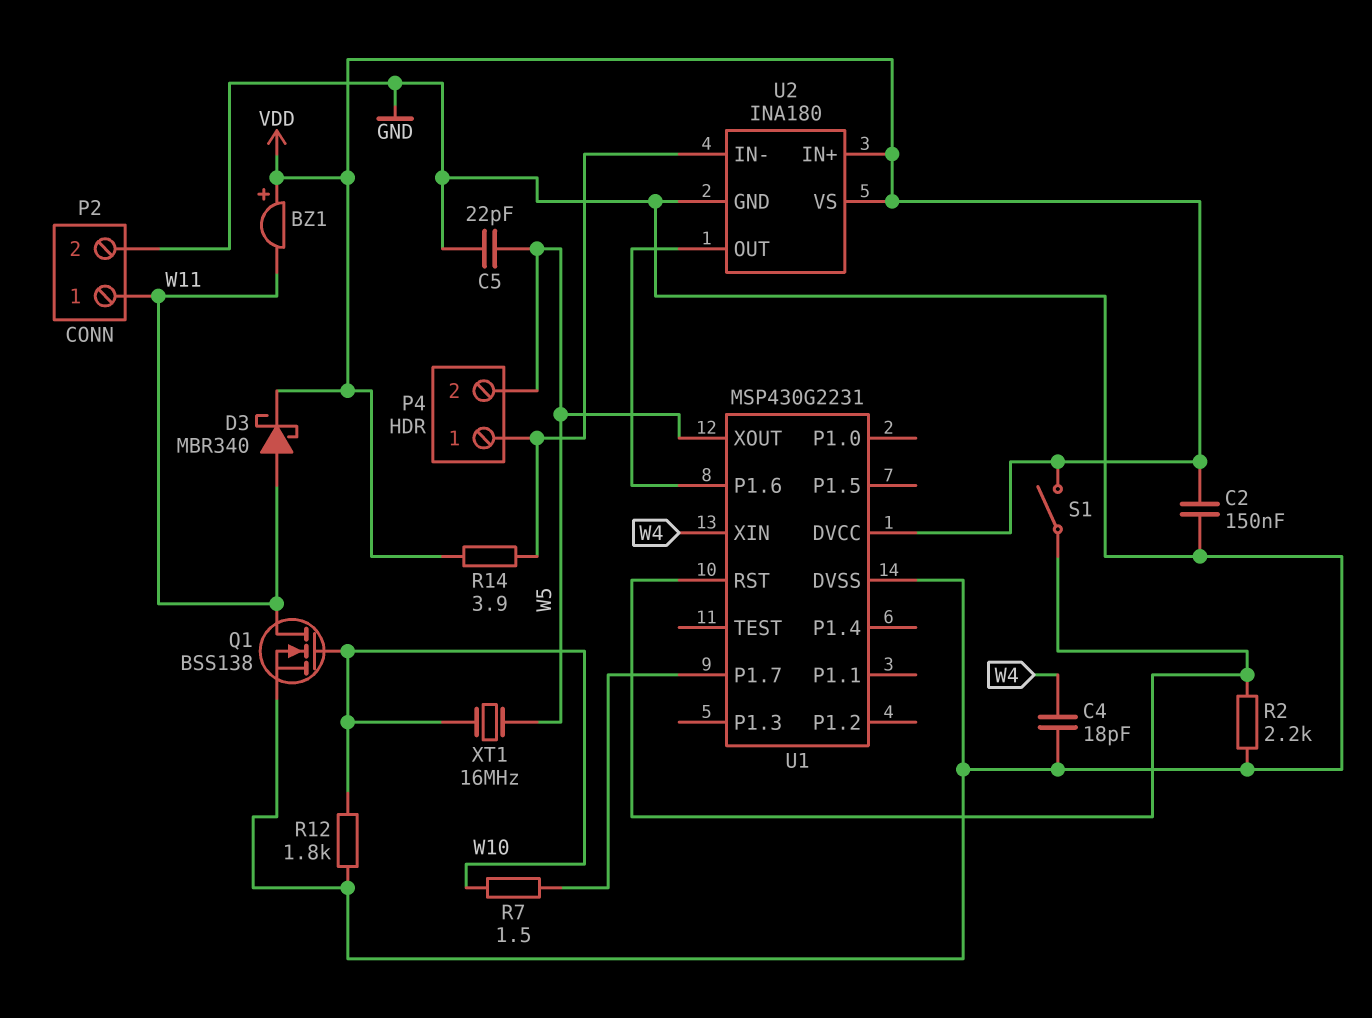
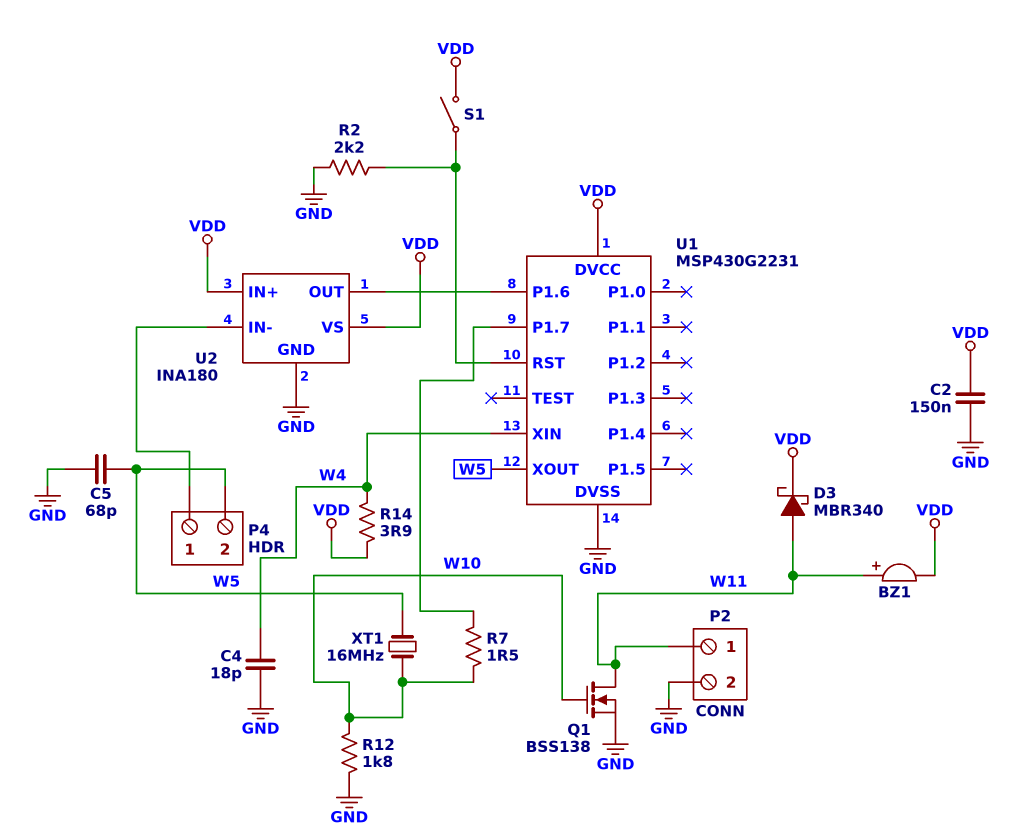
BZ1: buzzer (plus VDD, minus W11) -> buzzer (plus W11, minus VDD)
C5: 22pF (GND, W5) -> 68pF (GND, W5)
R14: 3.9 (P4/1, VDD) -> 3.9 (VDD, W4)

